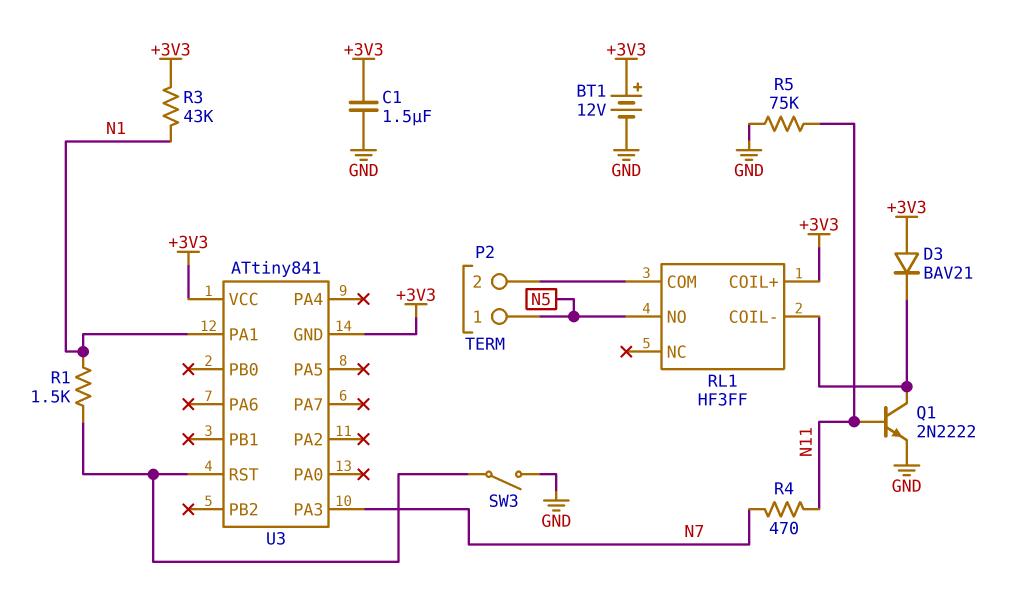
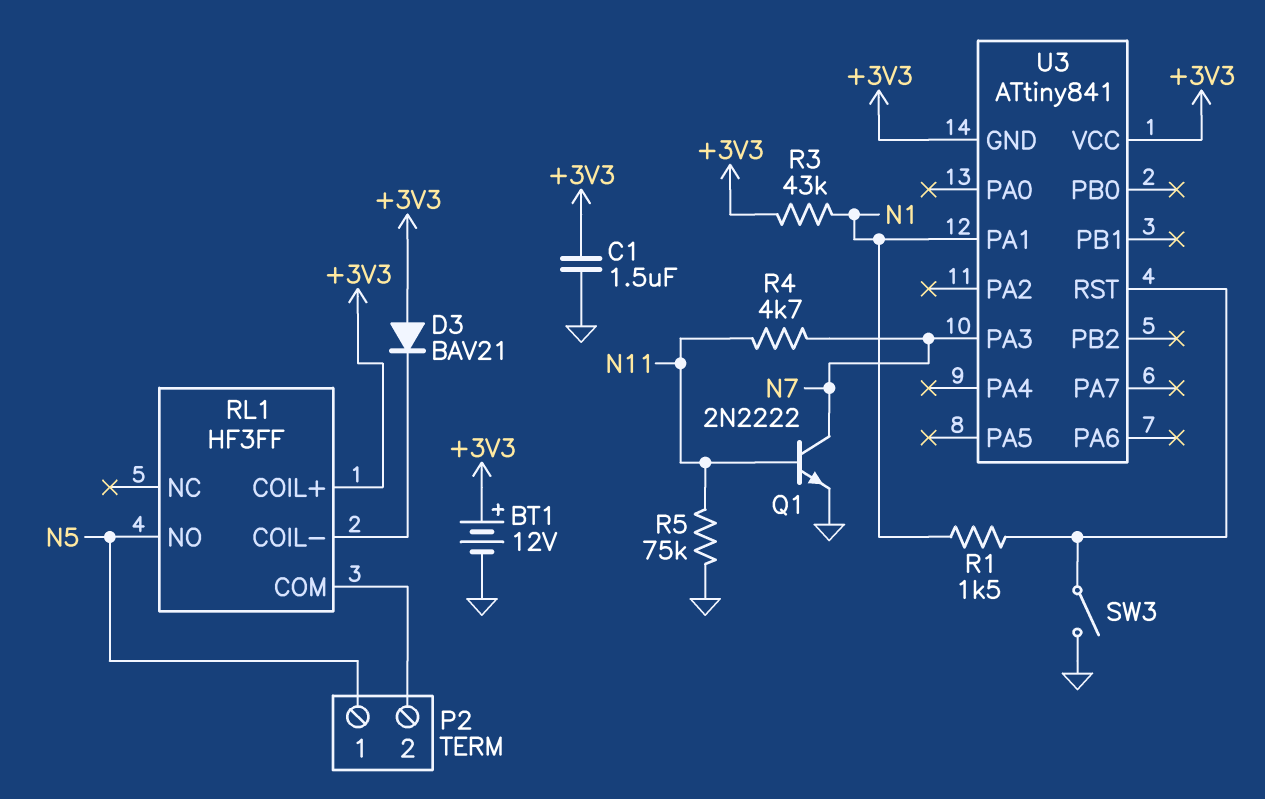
Q1: NPN 2N2222 (B N11, C RL1/COIL-, E GND) -> NPN 2N2222 (B N11, C N7, E GND)
R4: 470 (N7, N11) -> 4.7k (N7, N11)

